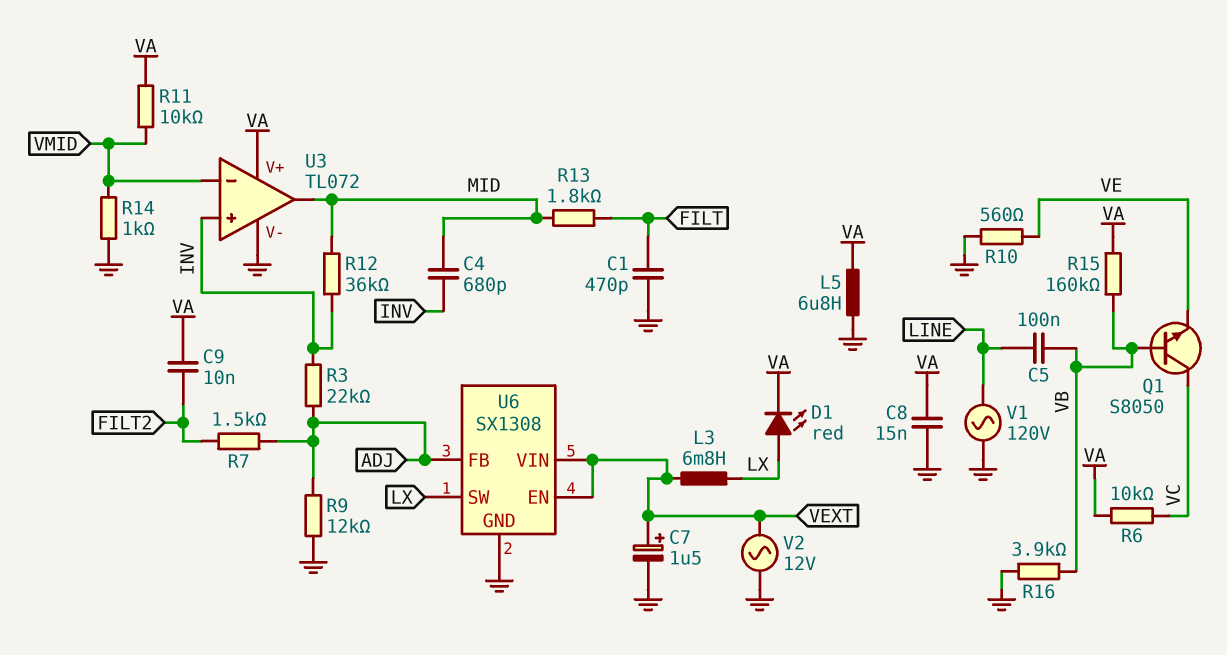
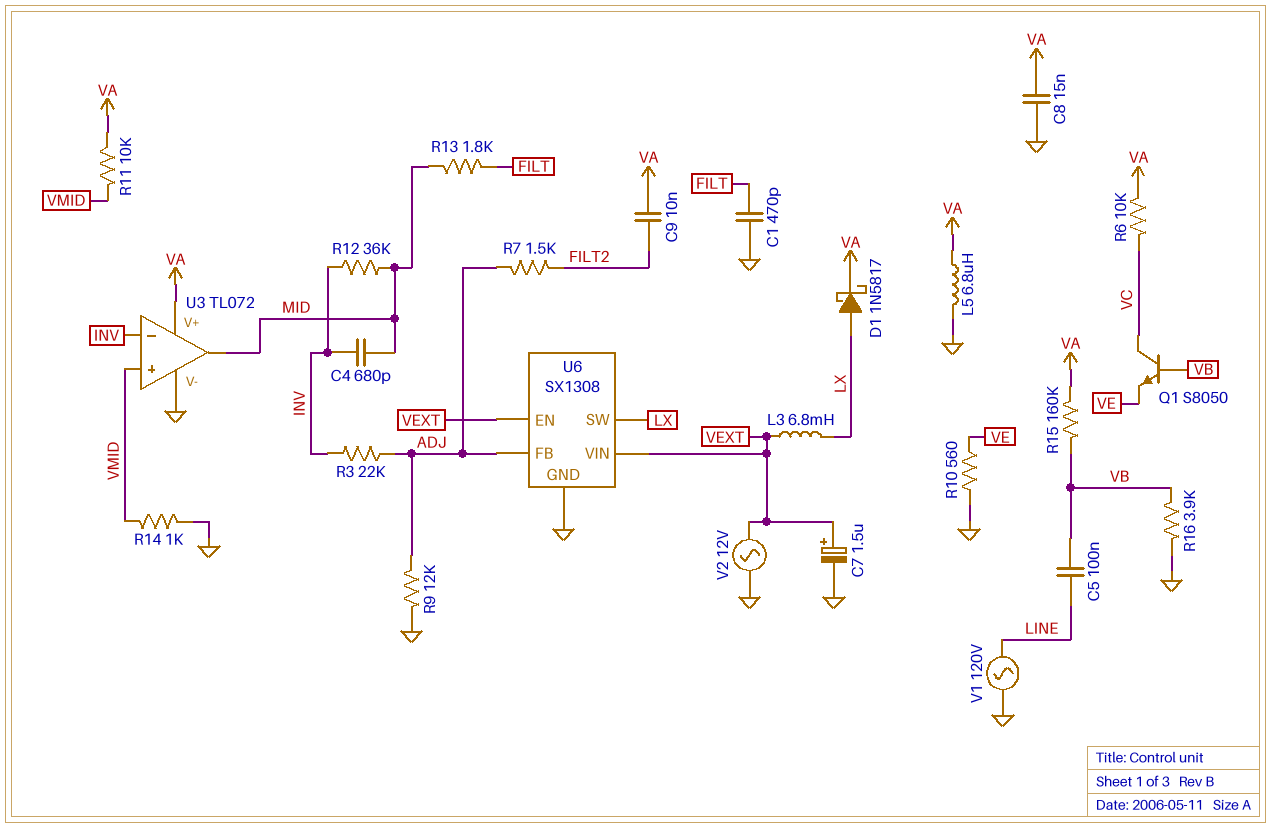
D1: LED red (A LX, K VA) -> schottky 1N5817 (A LX, K VA)
U3 pin in+: INV -> VMID
U3 pin in-: VMID -> INV

